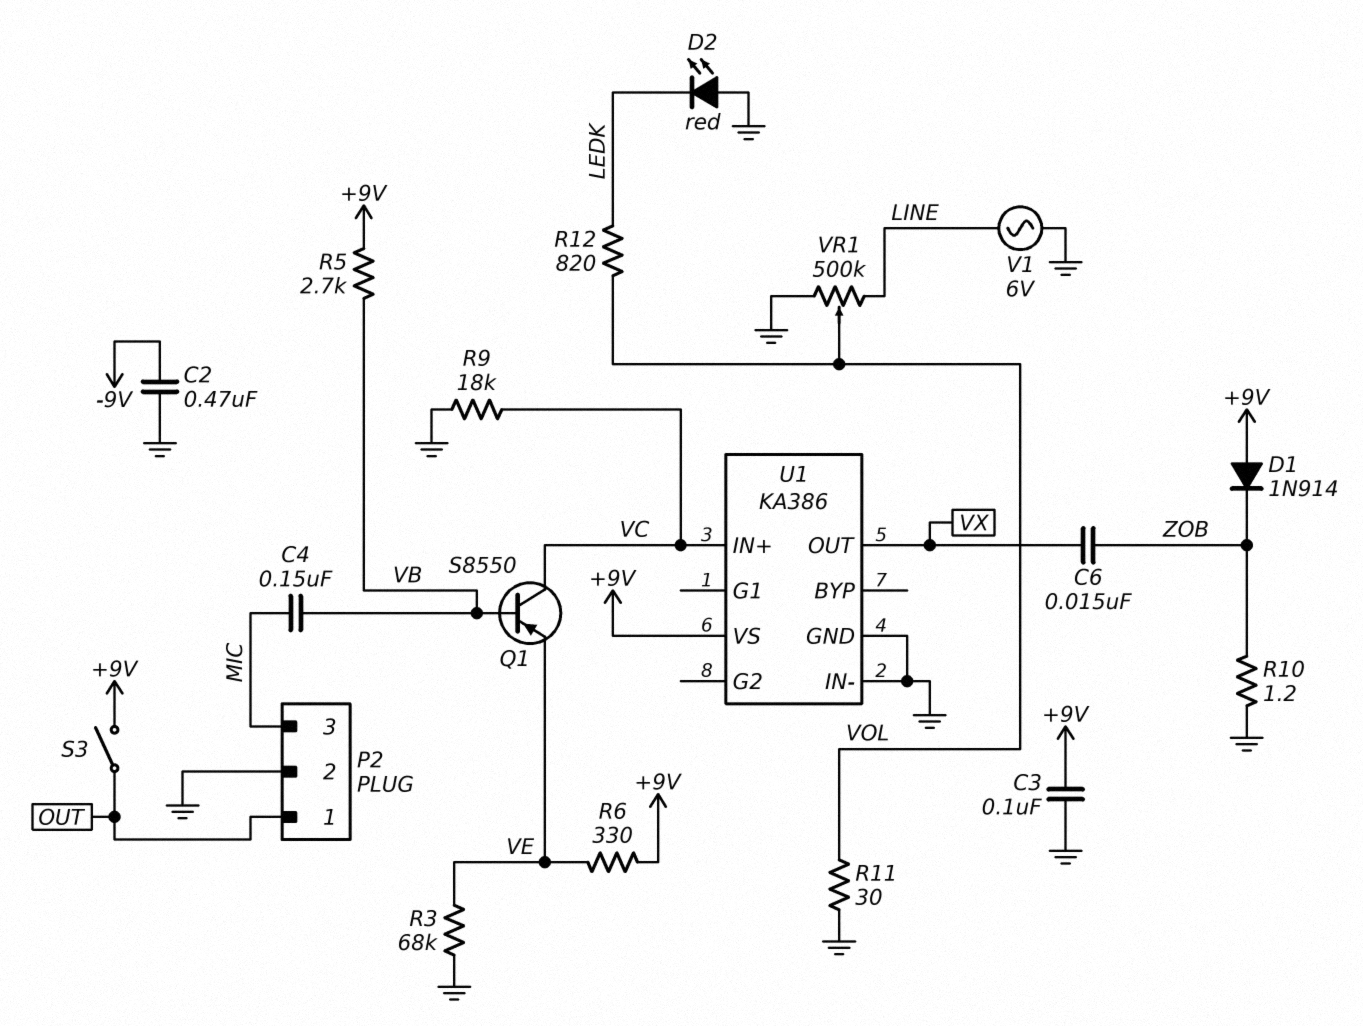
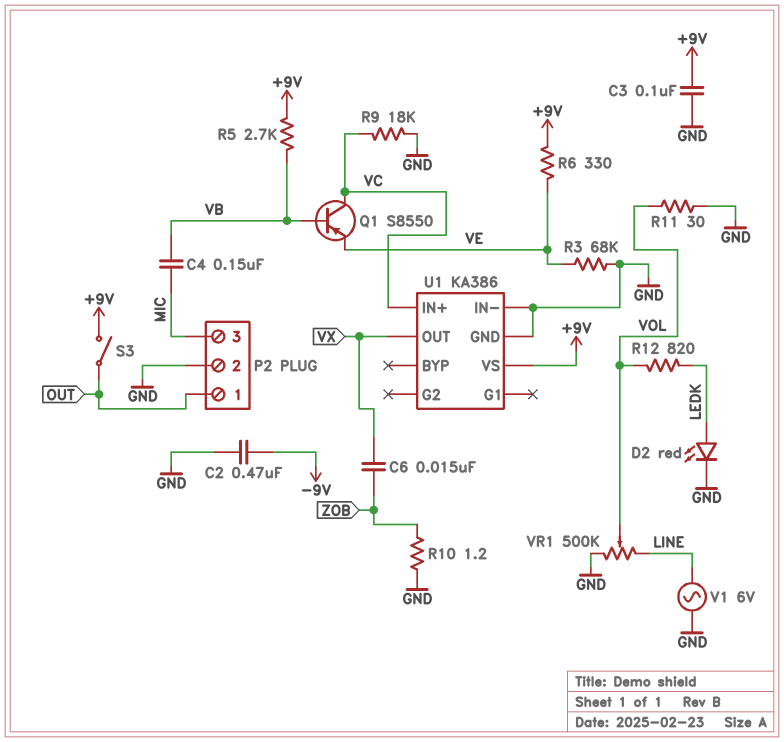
D1: diode 1N914 (A +9V, K ZOB) -> none
D2: LED red (A GND, K LEDK) -> LED red (A LEDK, K GND)

